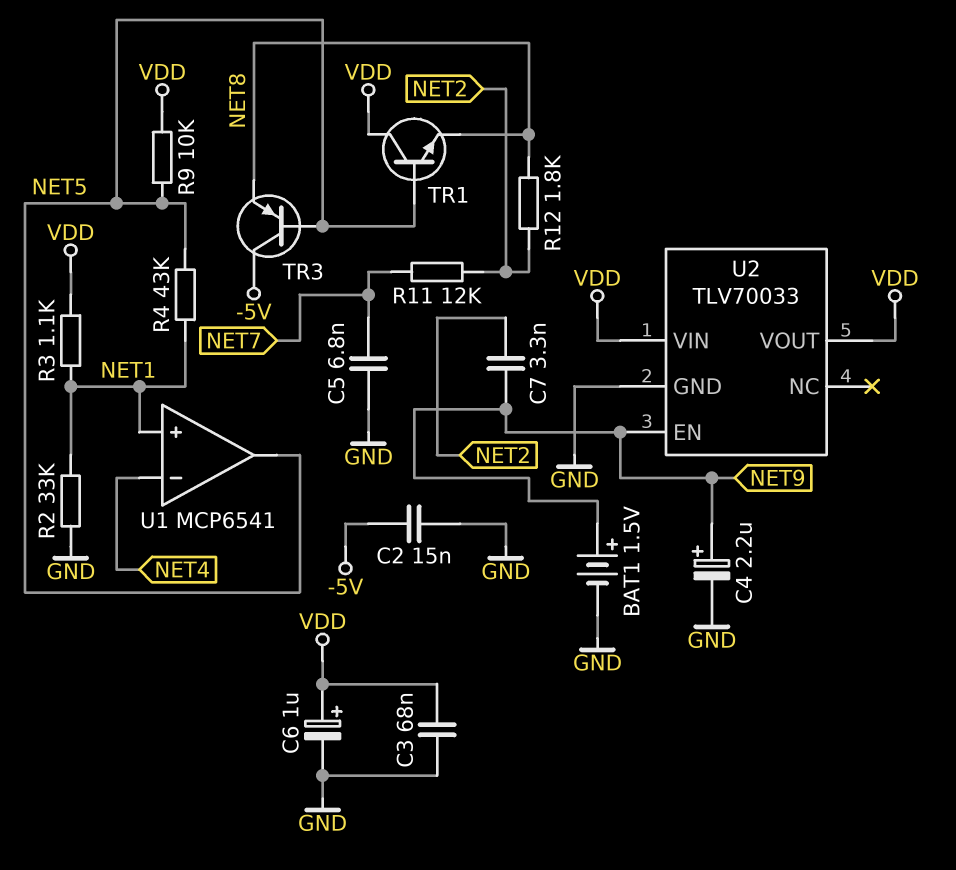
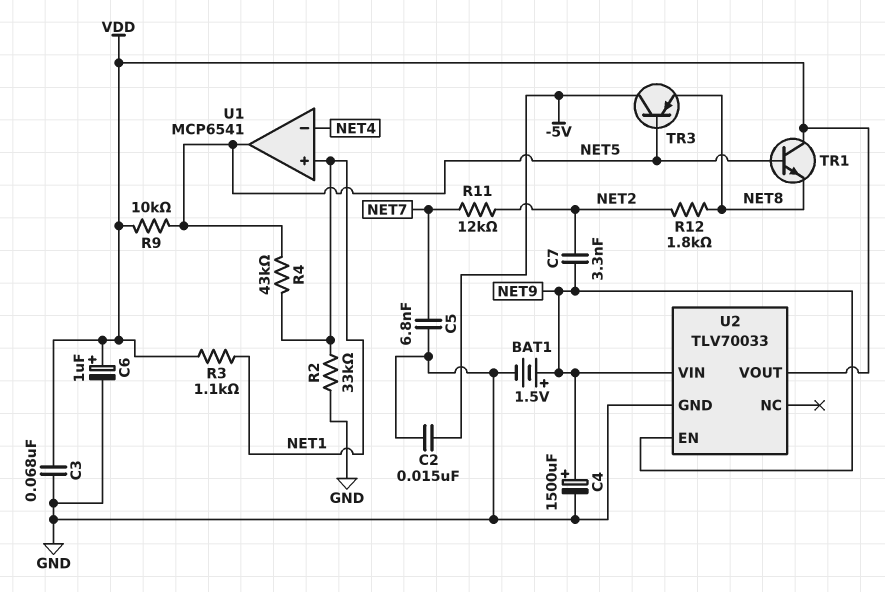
C4: 2.2uF (plus NET9, minus GND) -> 1500uF (plus NET9, minus GND)
U2 pin VIN: VDD -> NET9

